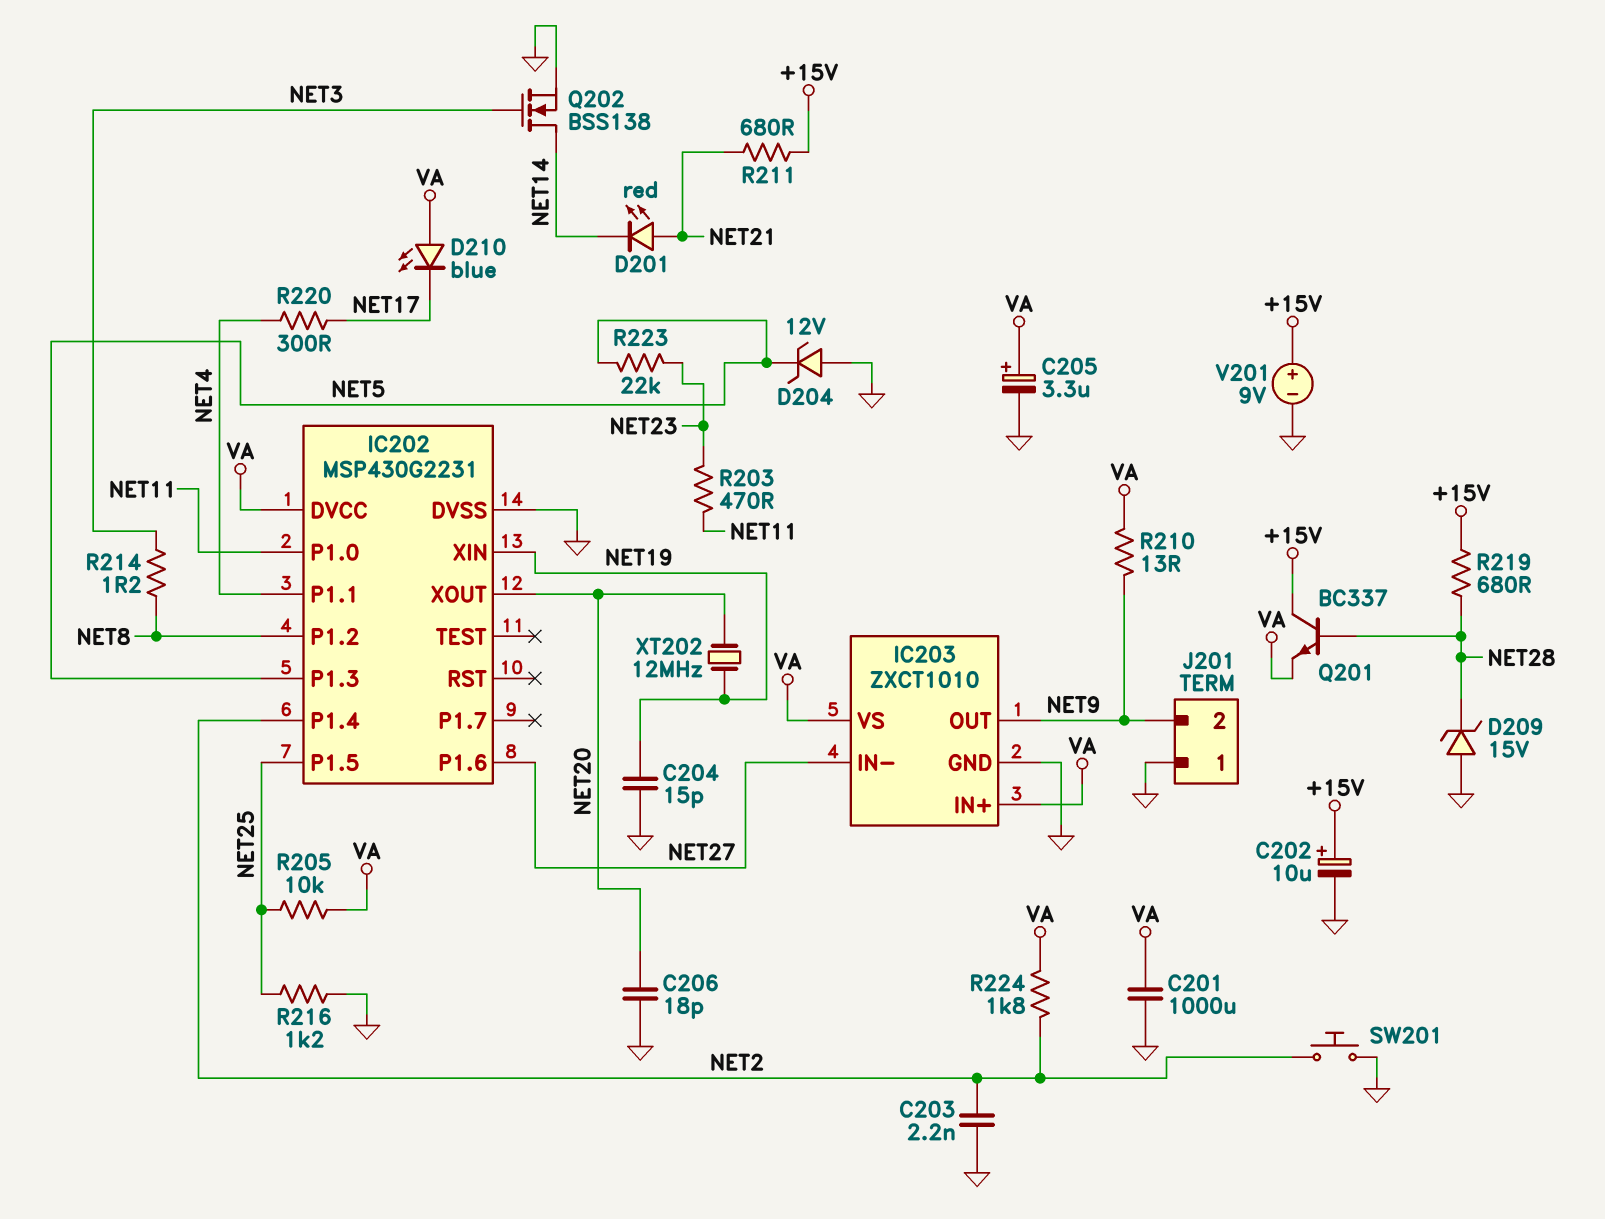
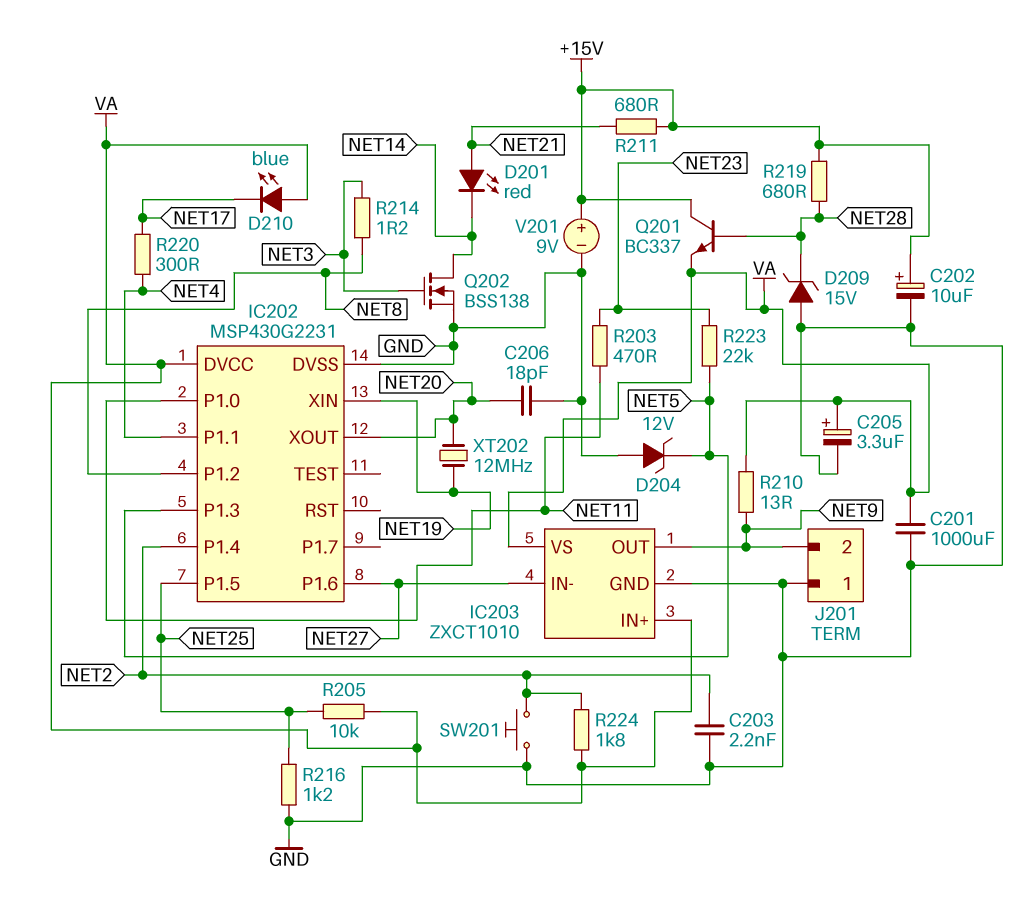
C204: 15pF (GND, NET19) -> none

